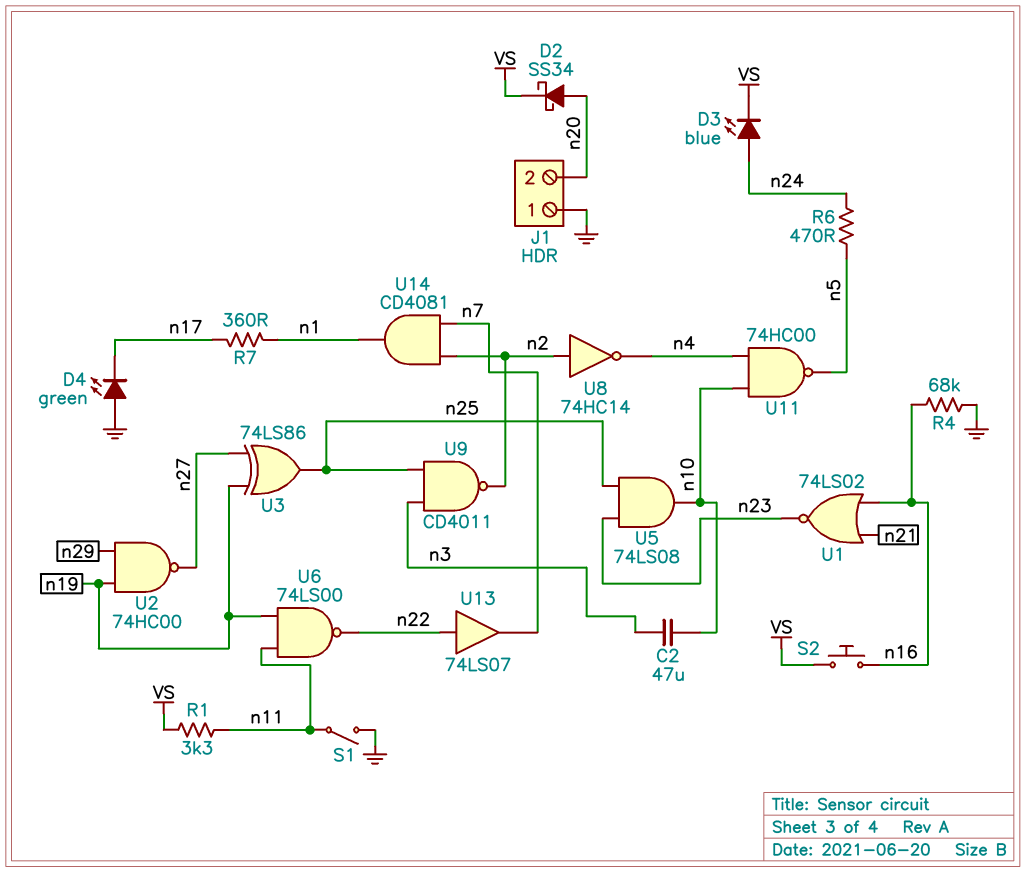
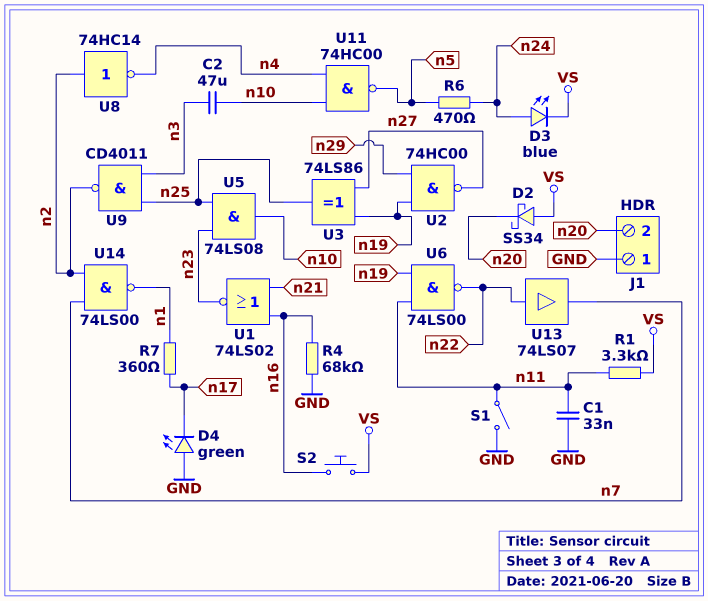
C1: none -> 33nF (GND, n11)
D2: schottky SS34 (A n20, K VS) -> schottky SS34 (A VS, K n20)
U14: AND CD4081 (in n2, in n7, out n1) -> NAND 74LS00 (in n2, in n7, out n1)

